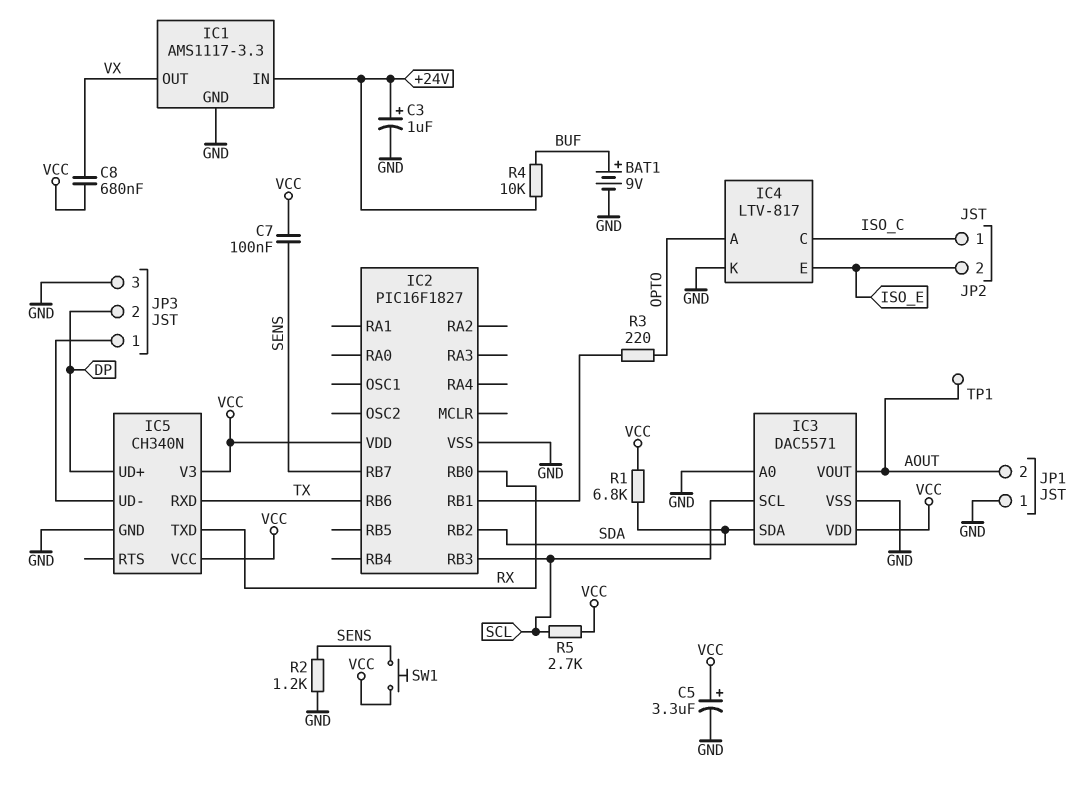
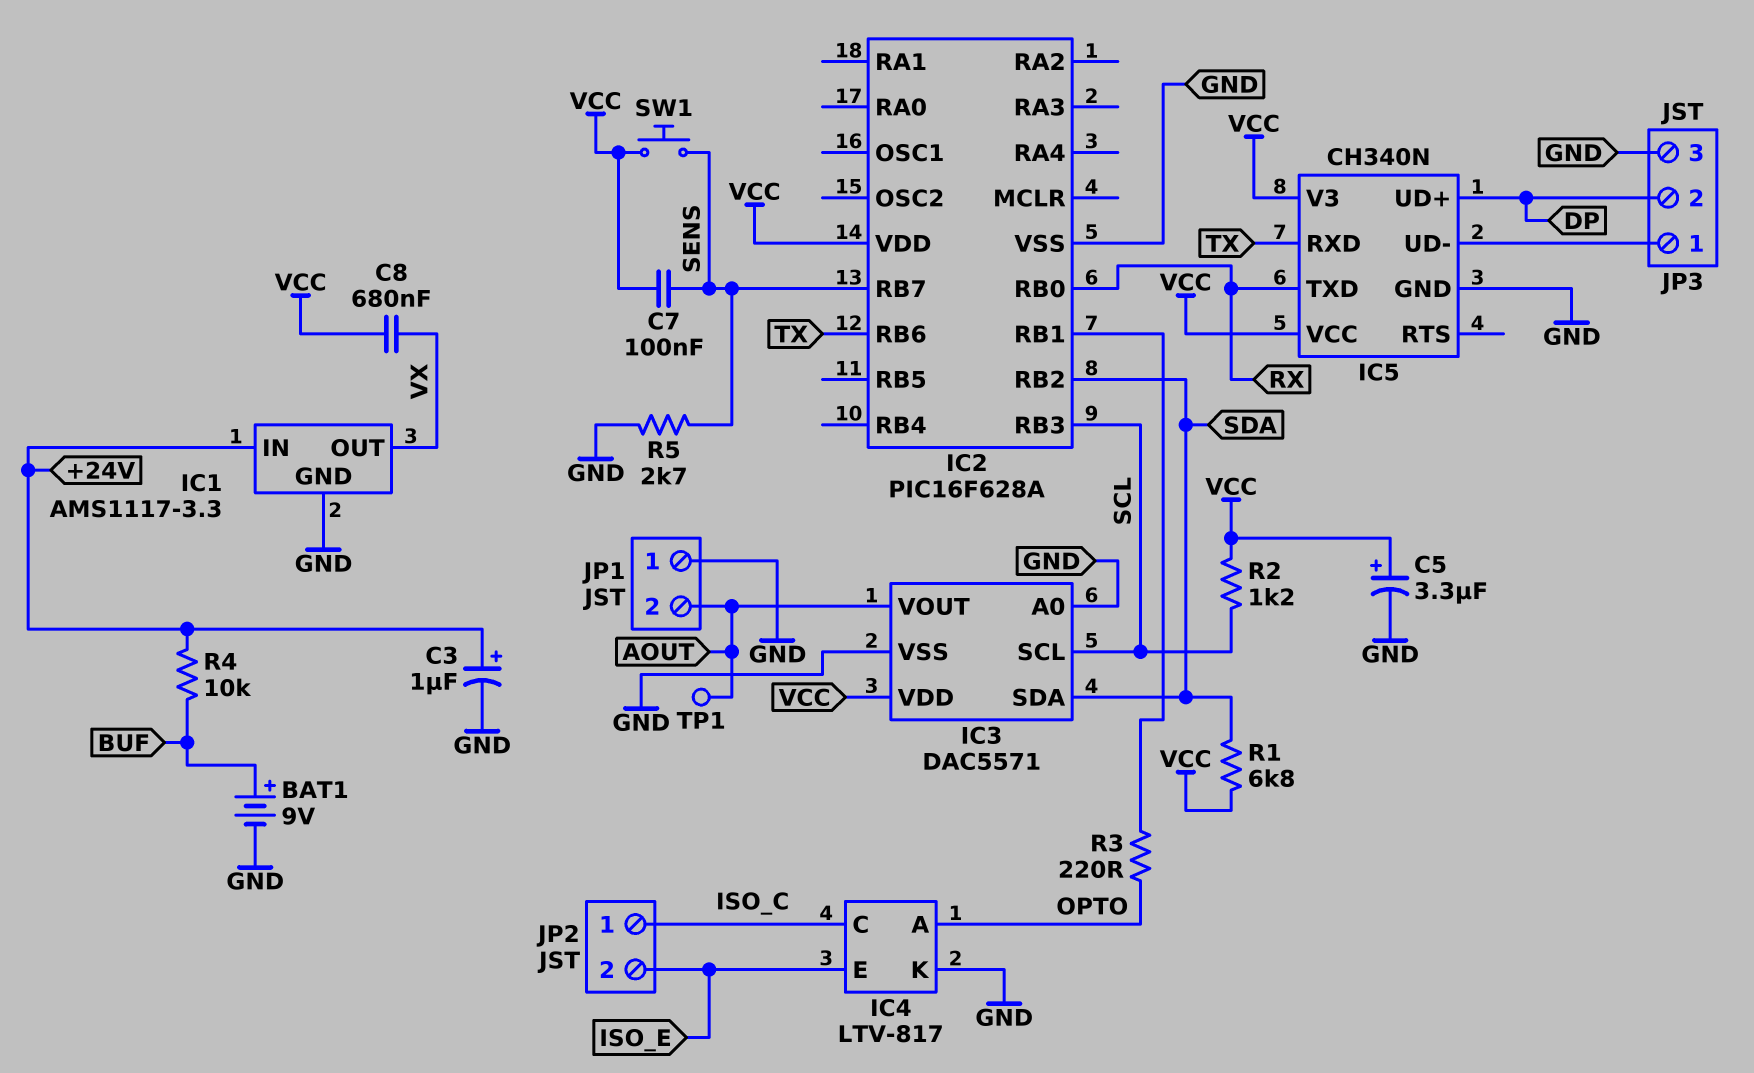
IC2: PIC16F1827 -> PIC16F628A
R2: 1.2k (GND, SENS) -> 1.2k (SCL, VCC)
R5: 2.7k (SCL, VCC) -> 2.7k (GND, SENS)

